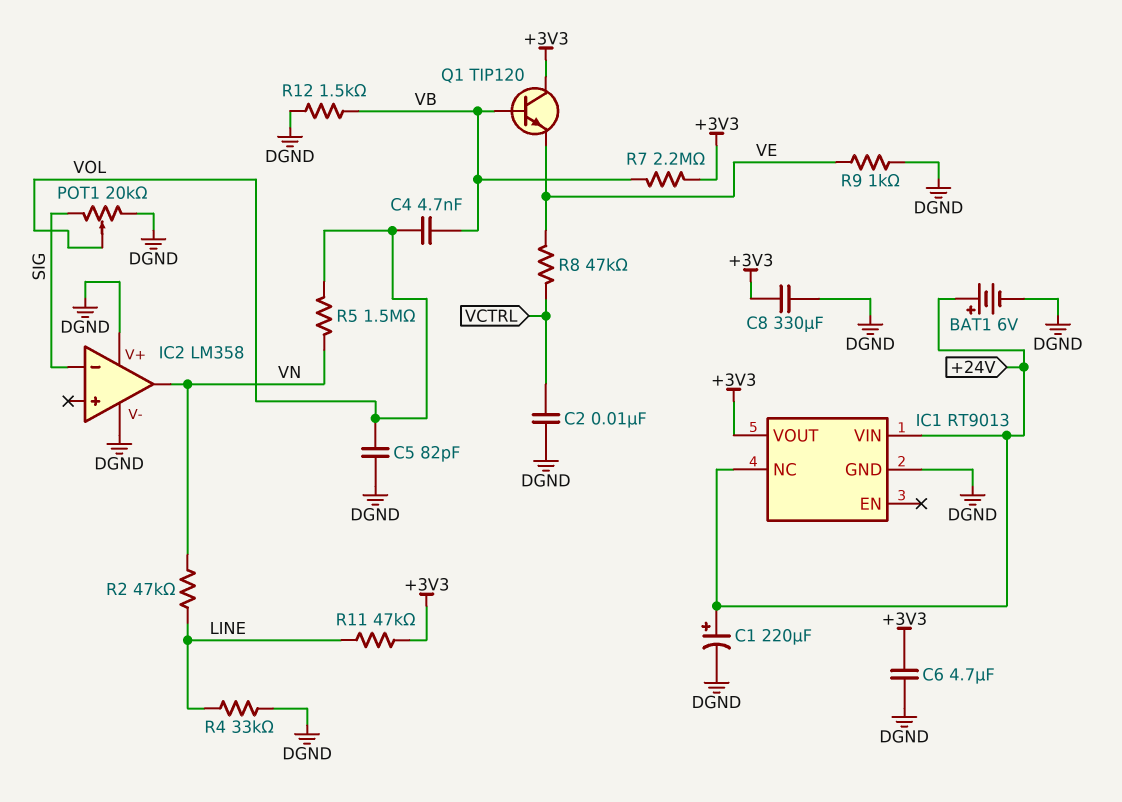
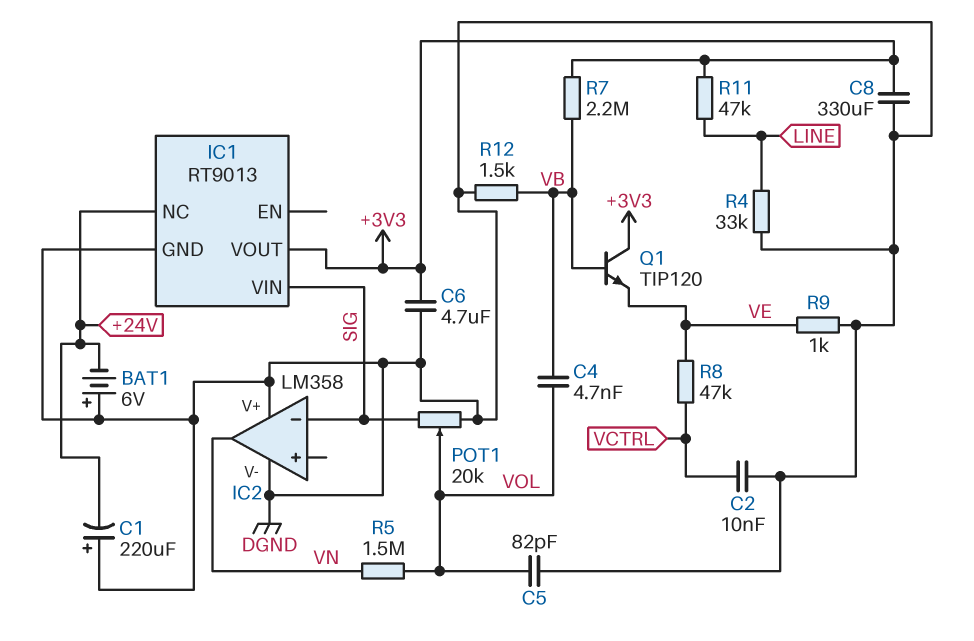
BAT1: 6V (plus +24V, minus DGND) -> 6V (plus DGND, minus +24V)
C1: 220uF (plus +24V, minus DGND) -> 220uF (plus DGND, minus +24V)
IC1 pin VIN: +24V -> SIG
R2: 47k (LINE, VN) -> none

